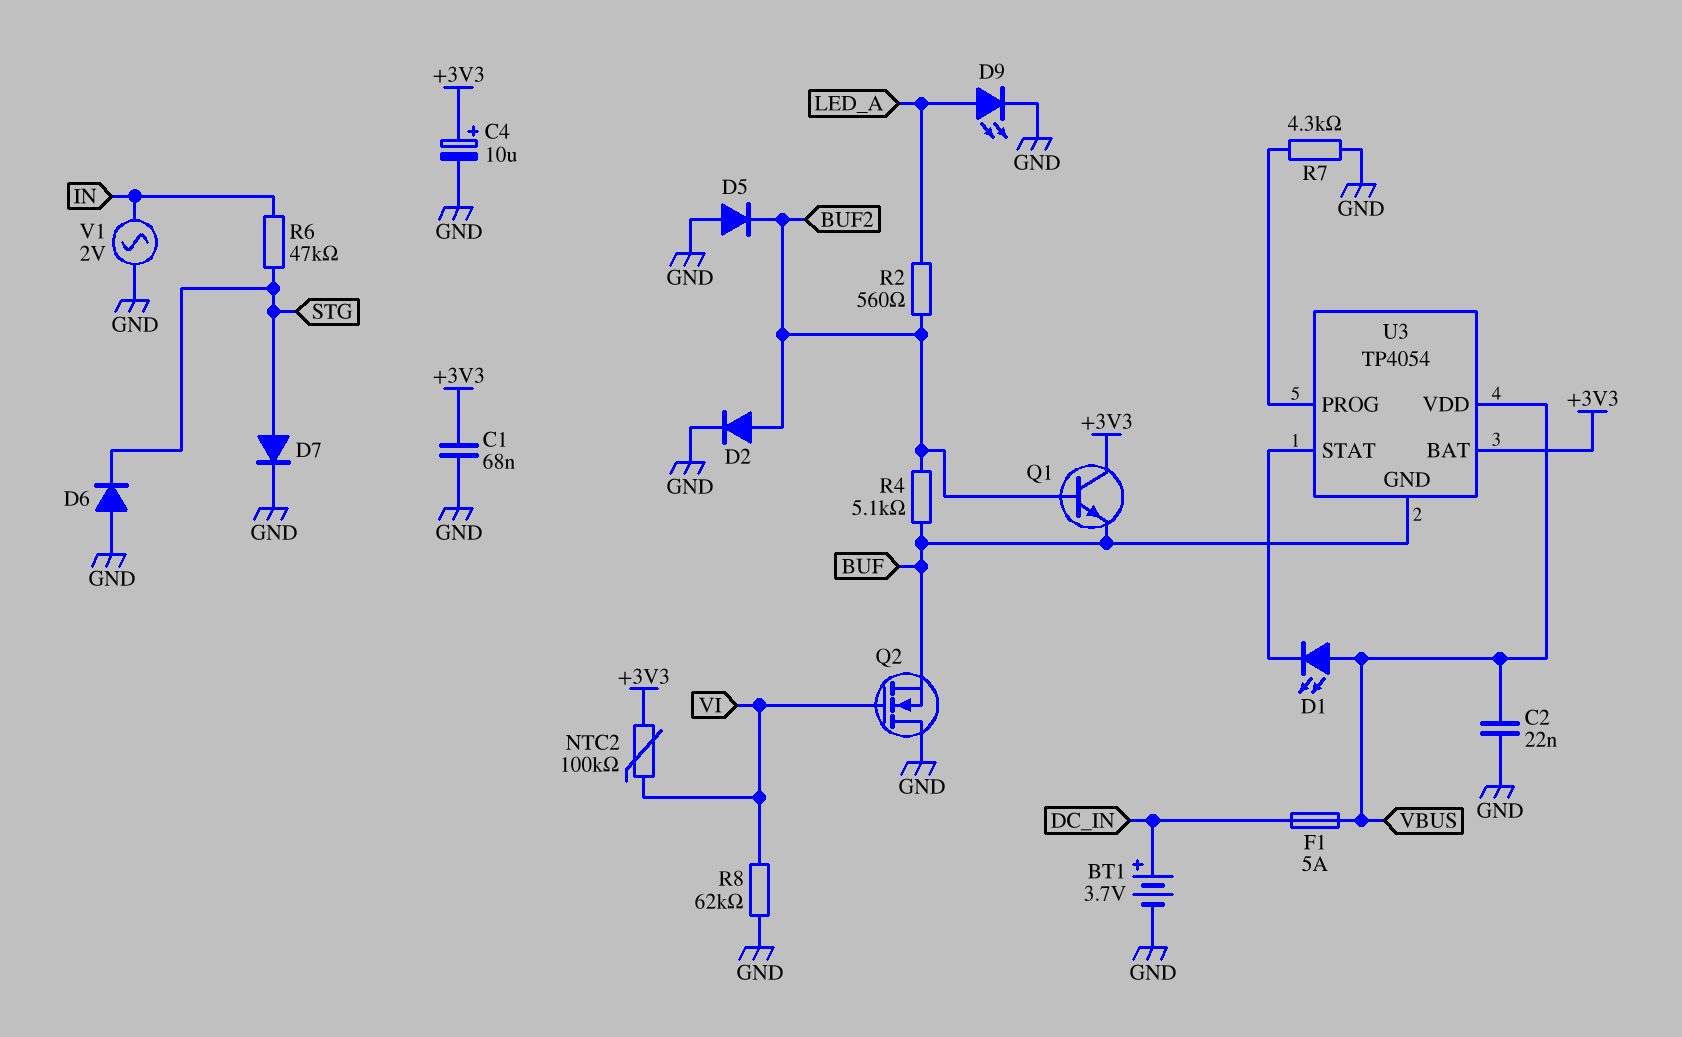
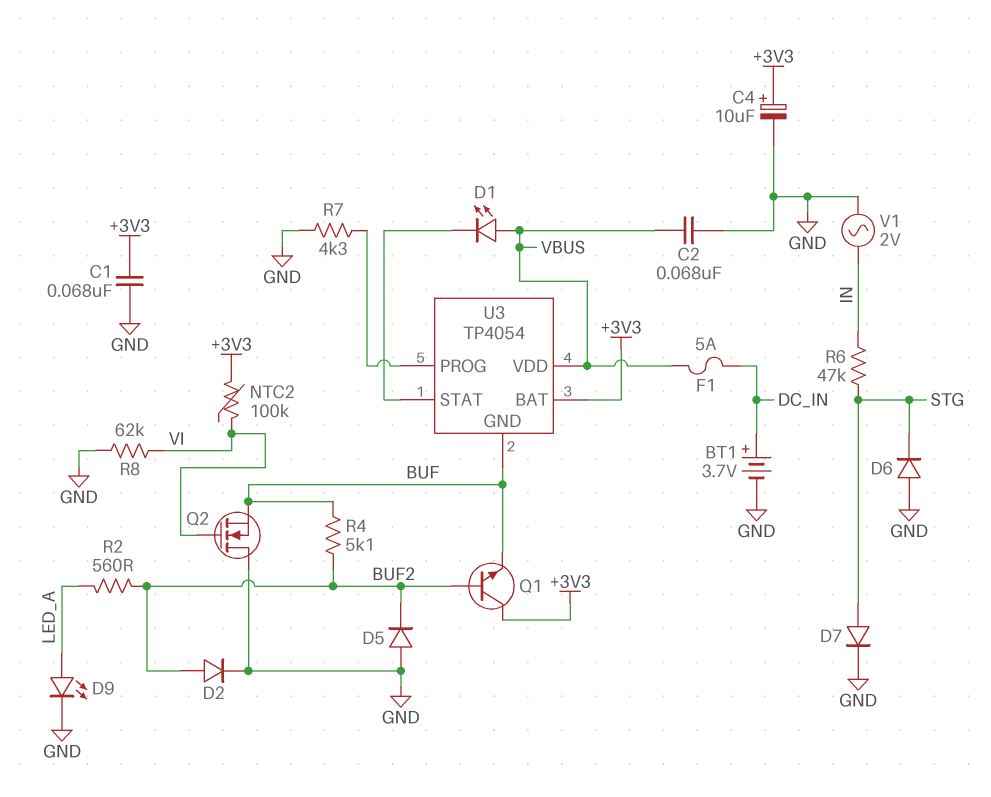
C2: 22nF (GND, VBUS) -> 68nF (GND, VBUS)

